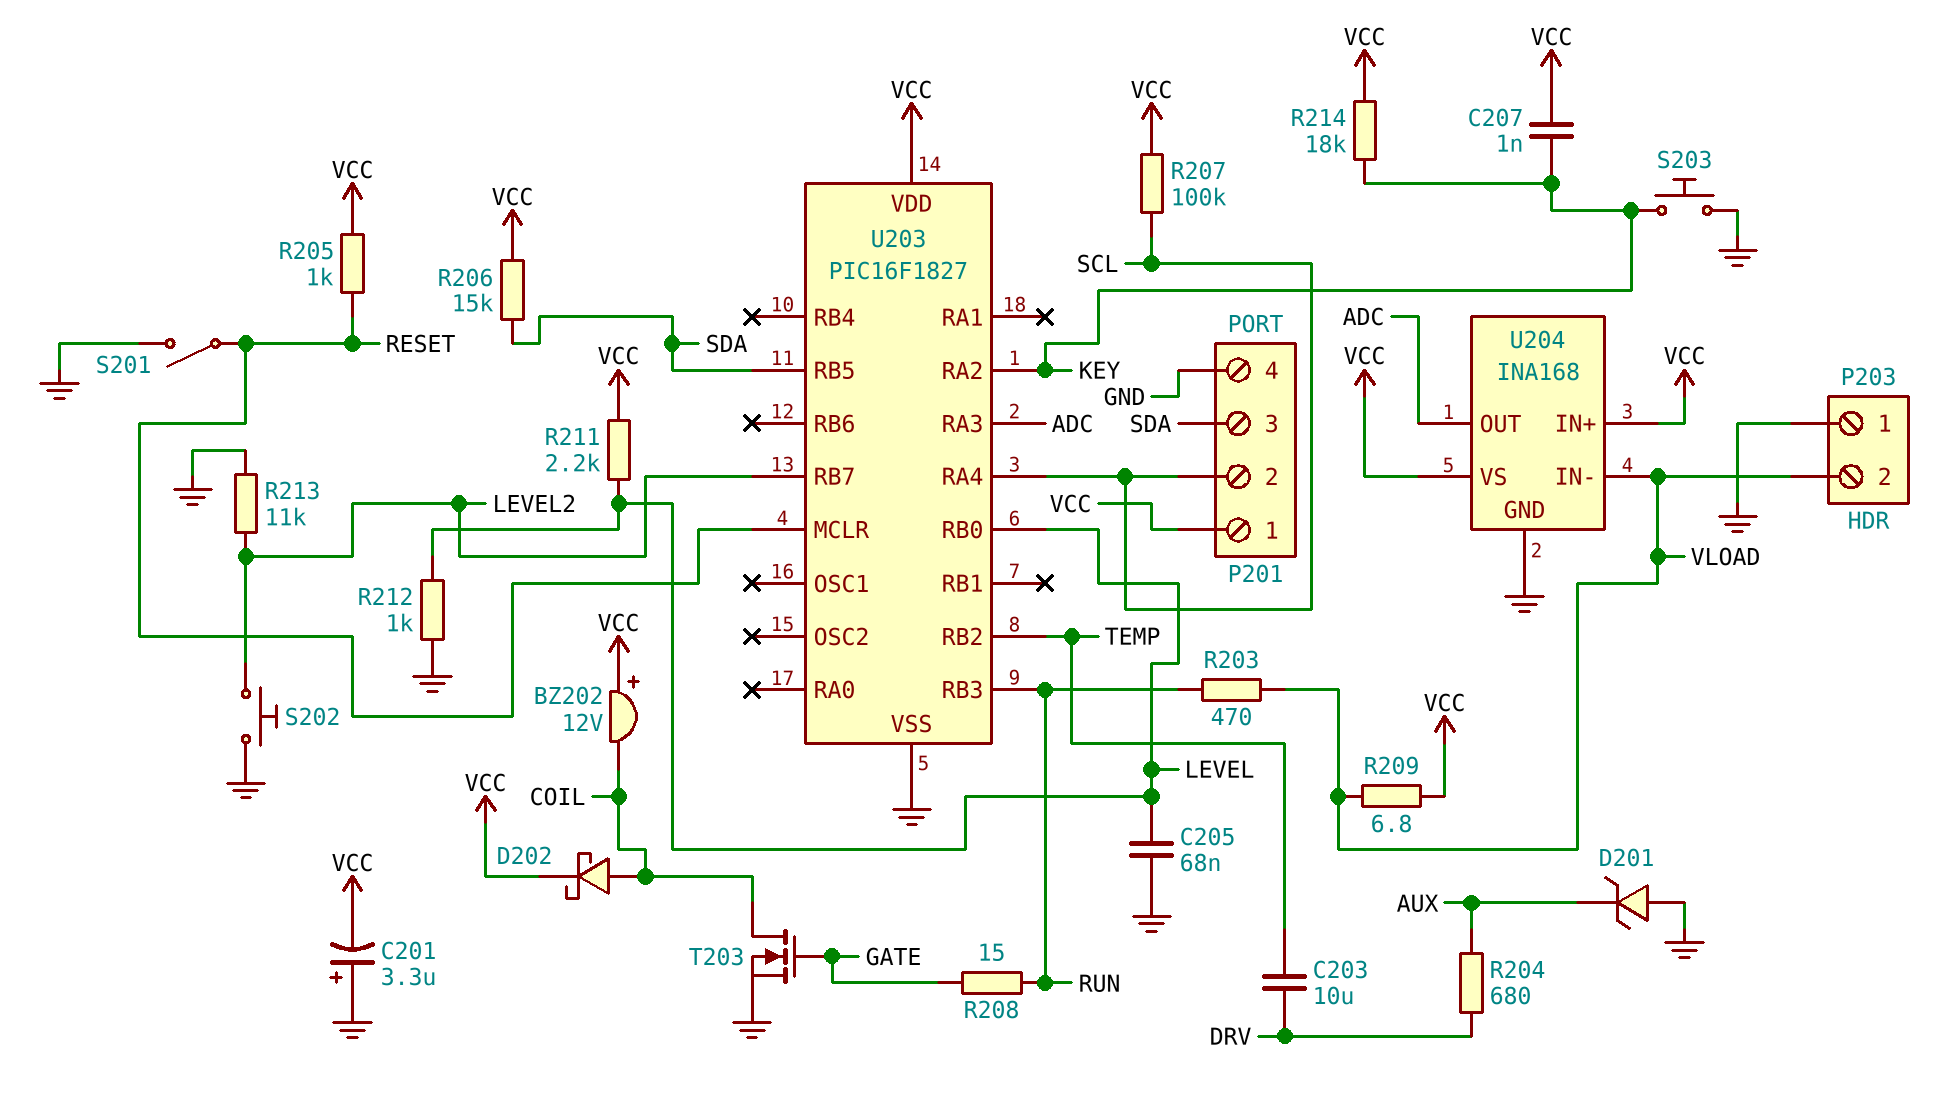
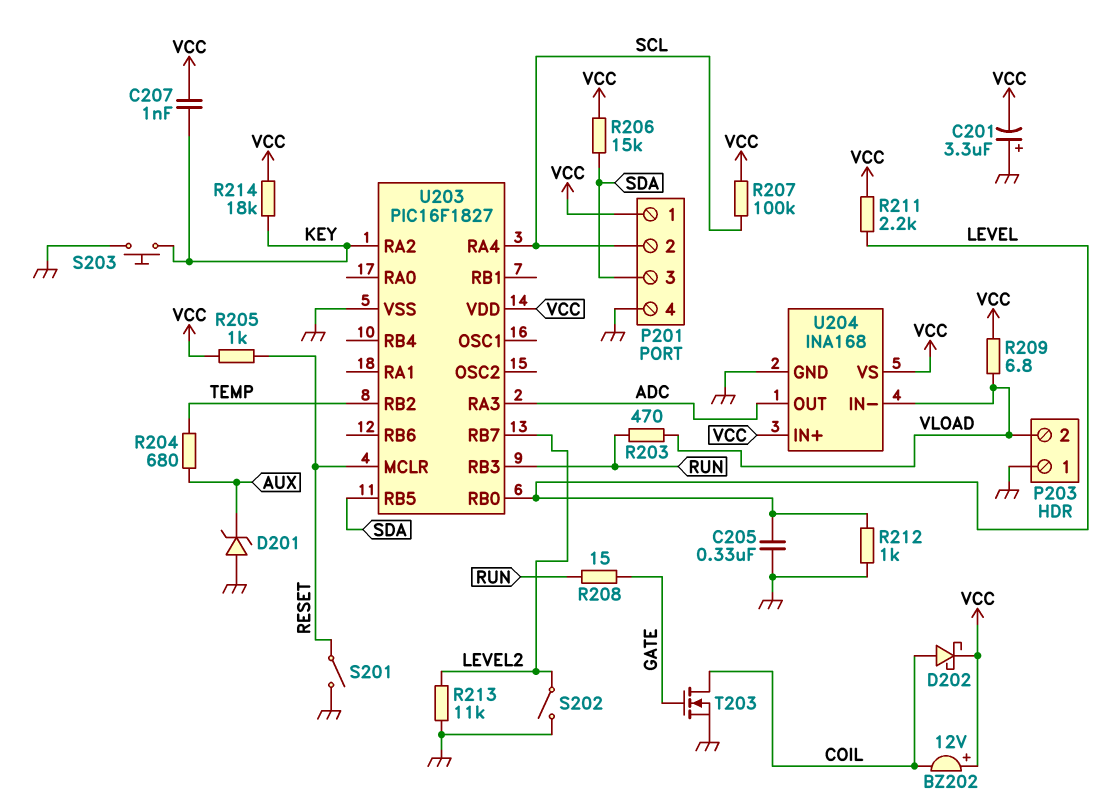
C203: 10uF (DRV, TEMP) -> none
C205: 68nF (GND, LEVEL) -> 330nF (GND, LEVEL)
R204: 680 (AUX, DRV) -> 680 (AUX, TEMP)
S202: button (GND, LEVEL2) -> switch (GND, LEVEL2)

